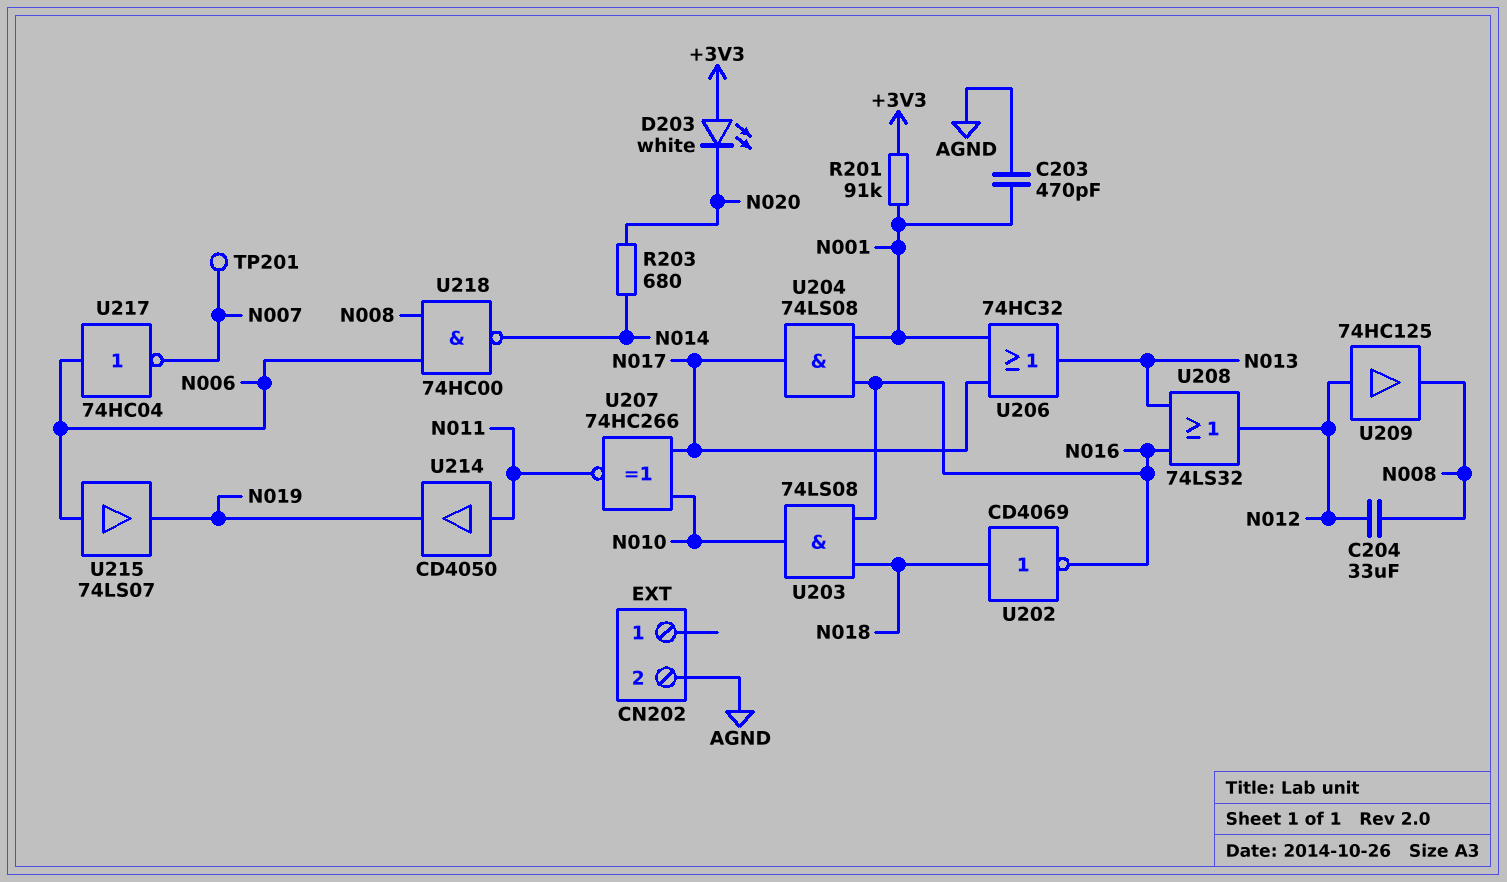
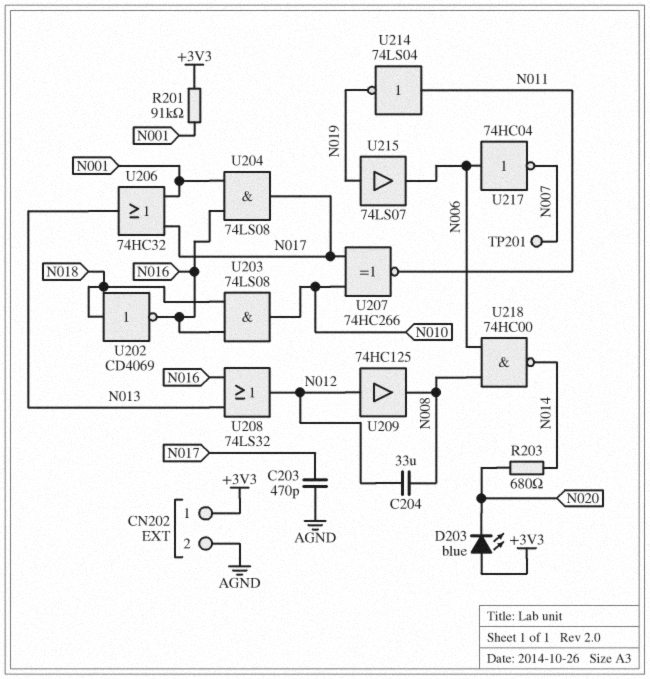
C203: 470pF (AGND, N001) -> 470pF (AGND, N017)
CN202 pin 1: none -> +3V3
D203: LED white (A +3V3, K N020) -> LED blue (A +3V3, K N020)
U214: buffer CD4050 (in N011, out N019) -> NOT 74LS04 (in N011, out N019)
U215: buffer 74LS07 (in N006, out N019) -> buffer 74LS07 (in N019, out N006)

